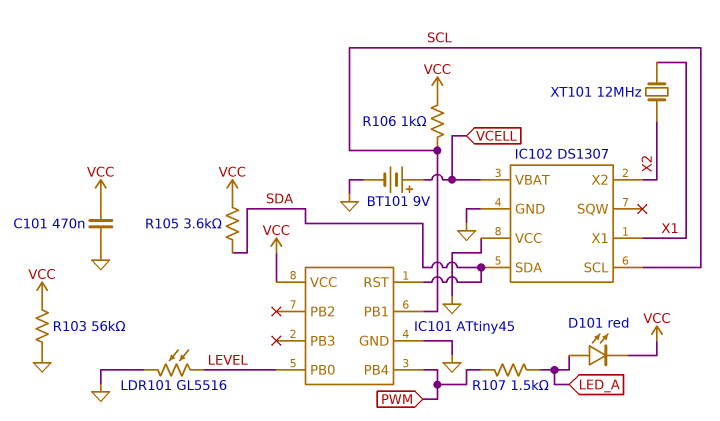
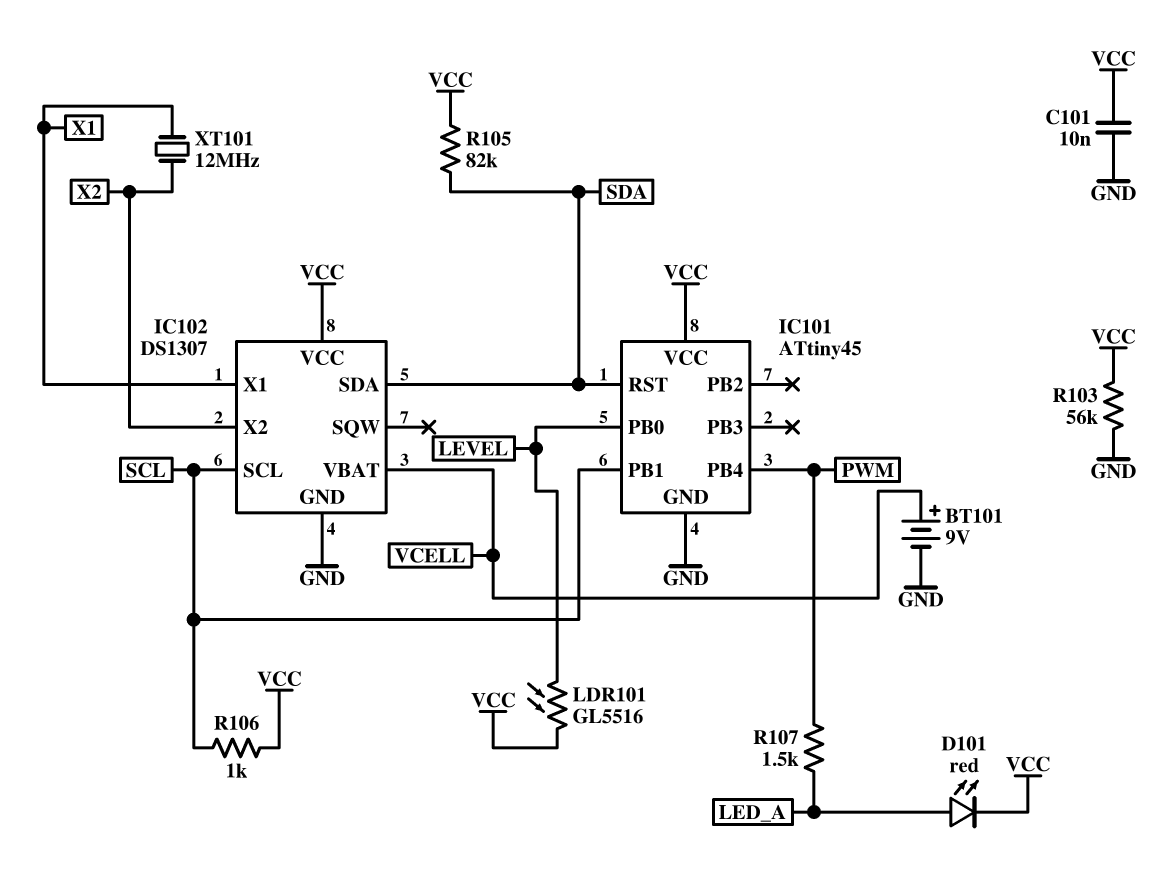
C101: 470nF (GND, VCC) -> 10nF (GND, VCC)
IC102 pin VCC: GND -> VCC
LDR101: GL5516 (GND, LEVEL) -> GL5516 (LEVEL, VCC)
R105: 3.6k (SDA, VCC) -> 82k (SDA, VCC)

